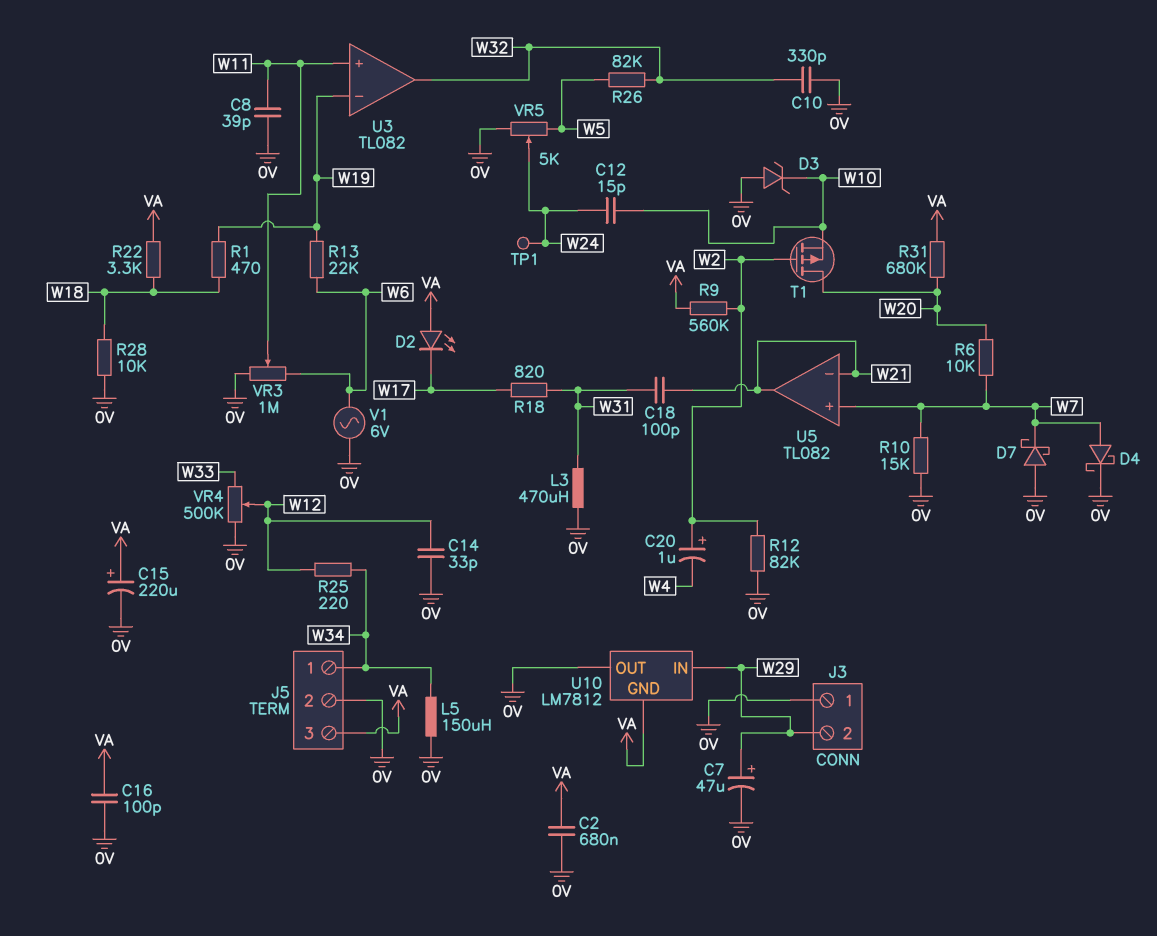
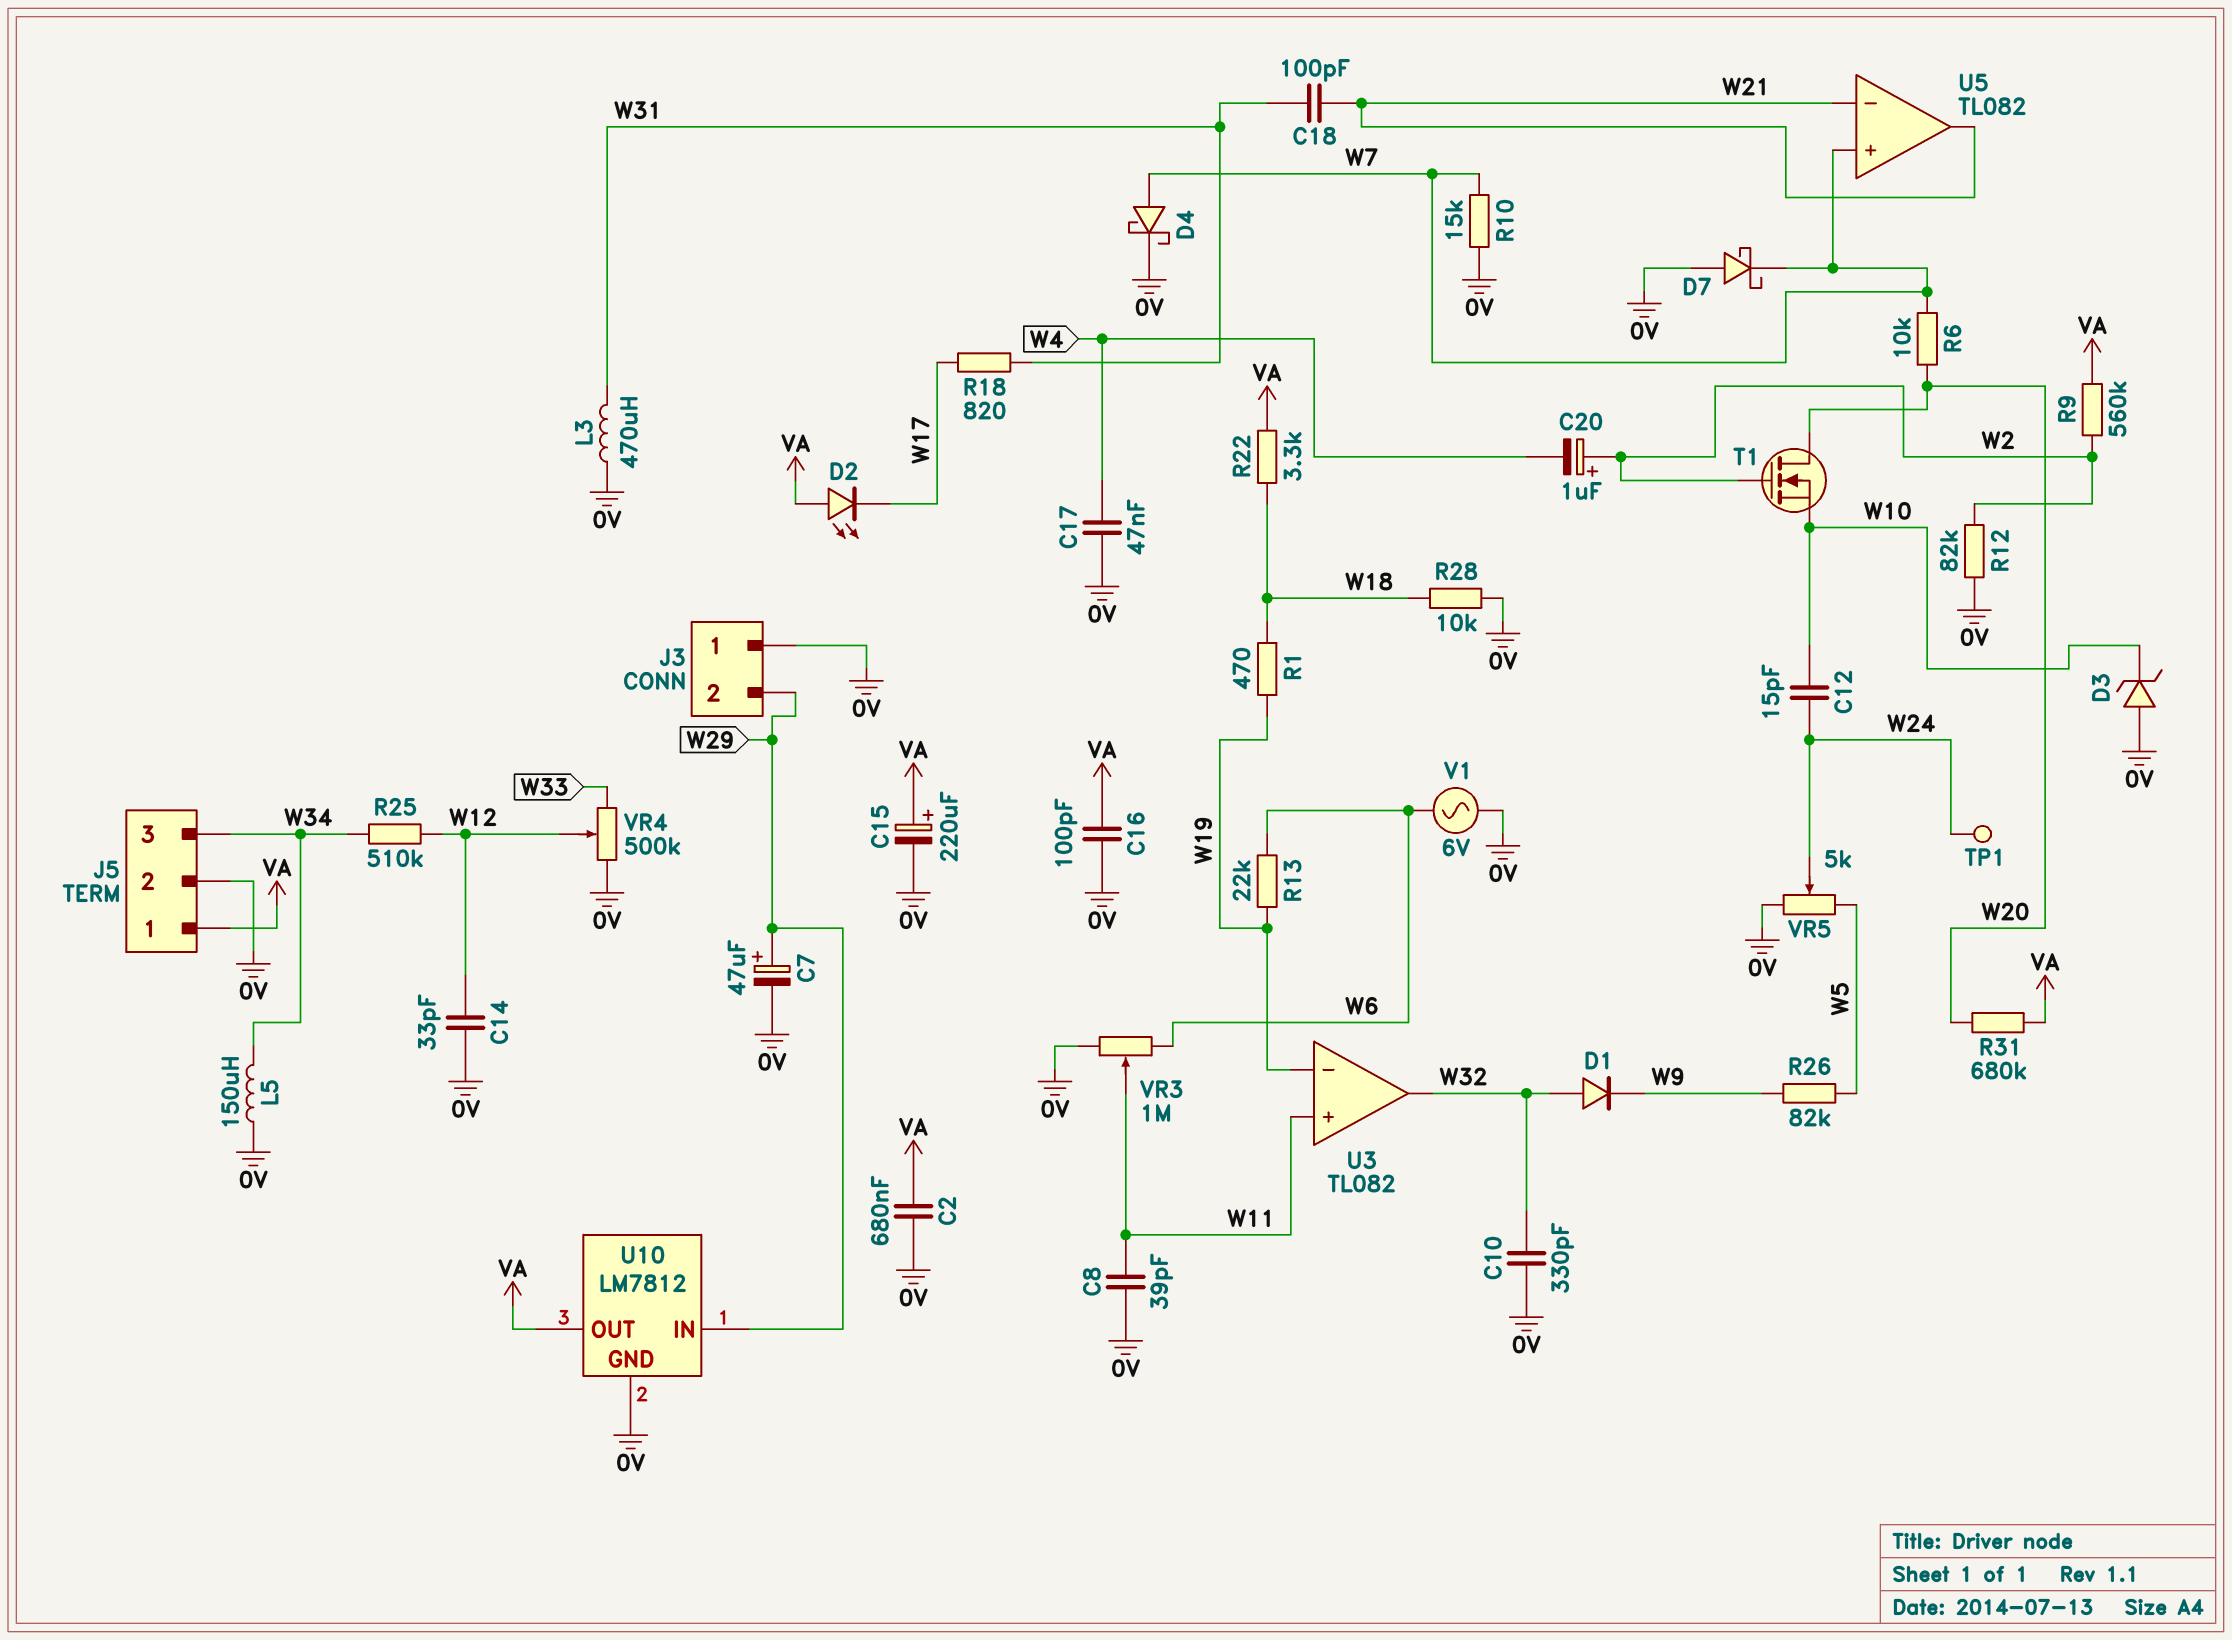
C17: none -> 47nF (0V, W4)
D1: none -> diode (A W32, K W9)
J5 pin 1: W34 -> VA
J5 pin 3: VA -> W34
R25: 220 (W12, W34) -> 510k (W12, W34)
R26: 82k (W5, W32) -> 82k (W5, W9)
T1: PMOS (G W2, D W20, S W10) -> NMOS (G W2, D W20, S W10)
U10 pin GND: VA -> 0V
U10 pin OUT: 0V -> VA

